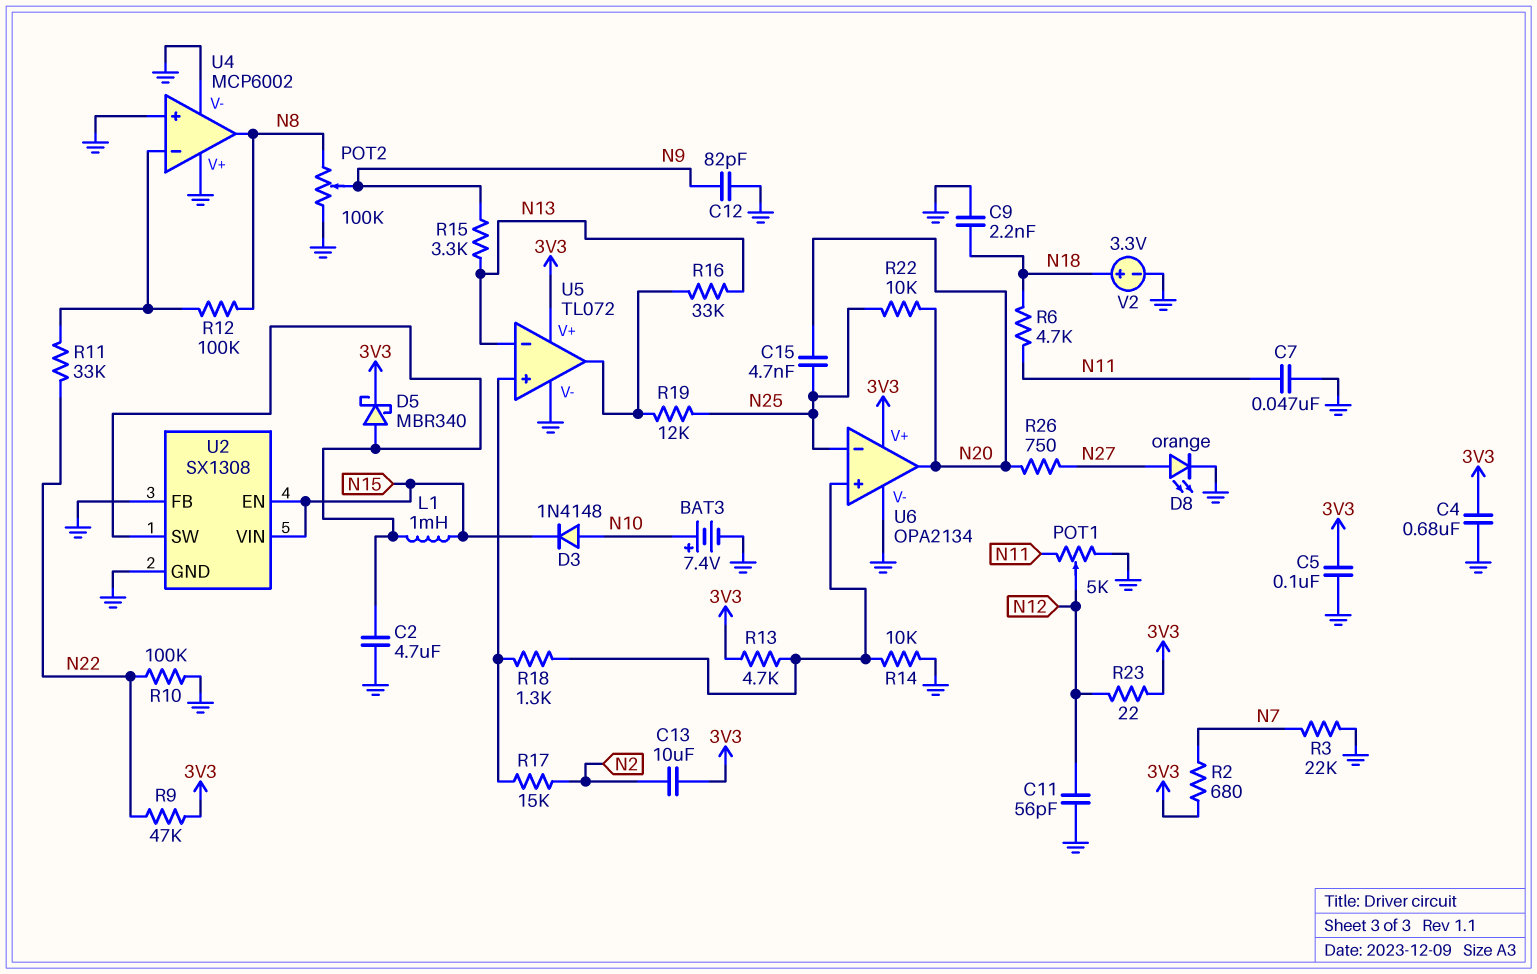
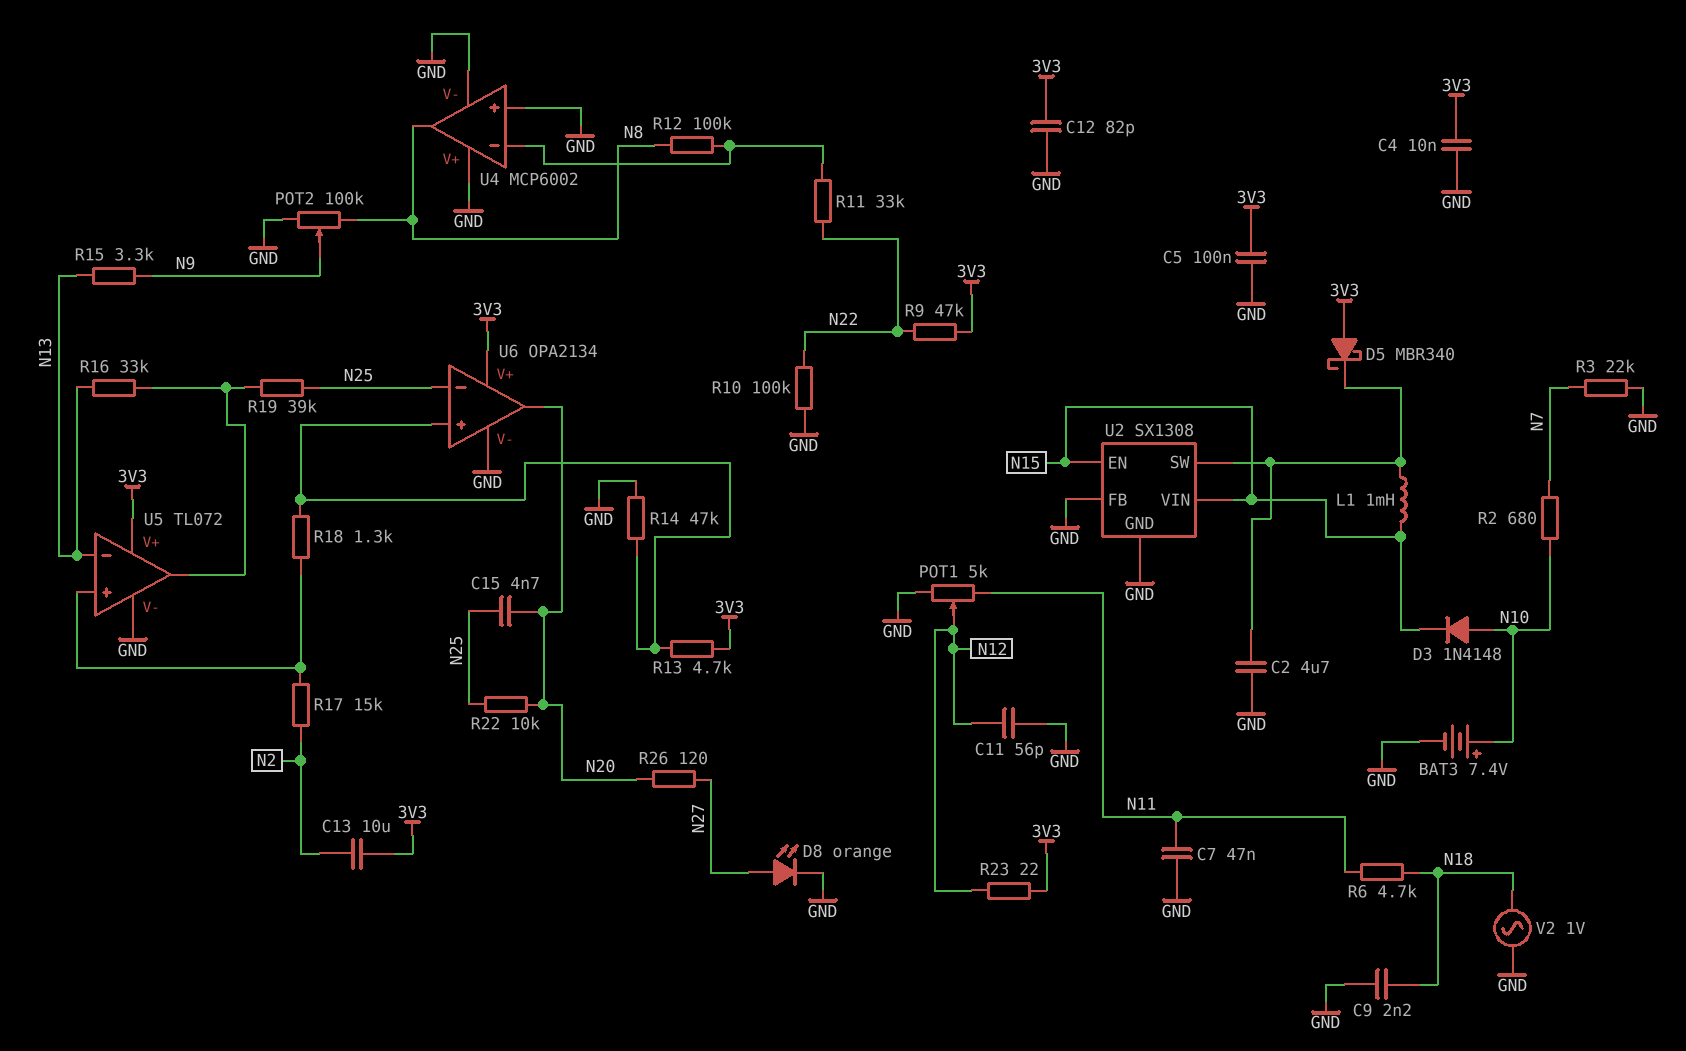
C4: 680nF (3V3, GND) -> 10nF (3V3, GND)
C12: 82pF (GND, N9) -> 82pF (3V3, GND)
D5: schottky MBR340 (A U2/SW, K 3V3) -> schottky MBR340 (A 3V3, K U2/SW)
R2: 680 (3V3, N7) -> 680 (N7, N10)
R14: 10k (GND, U6/in+) -> 47k (GND, U6/in+)
R19: 12k (N25, U5/out) -> 39k (N25, U5/out)
R26: 750 (N20, N27) -> 120 (N20, N27)
V2: 3.3V (plus N18, minus GND) -> AC 1V (GND, N18)

